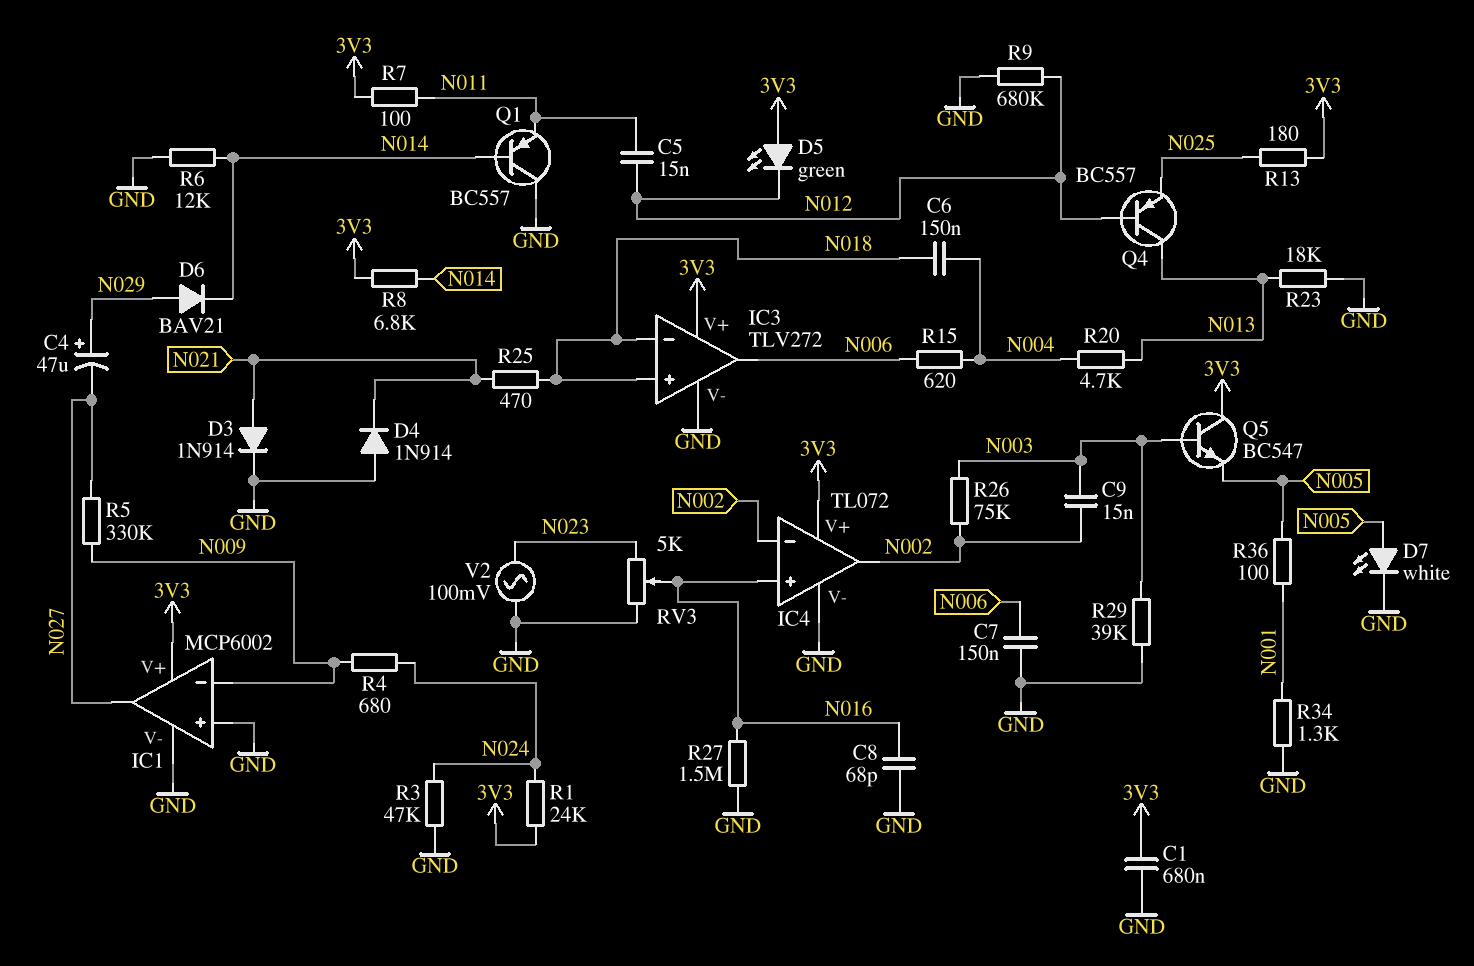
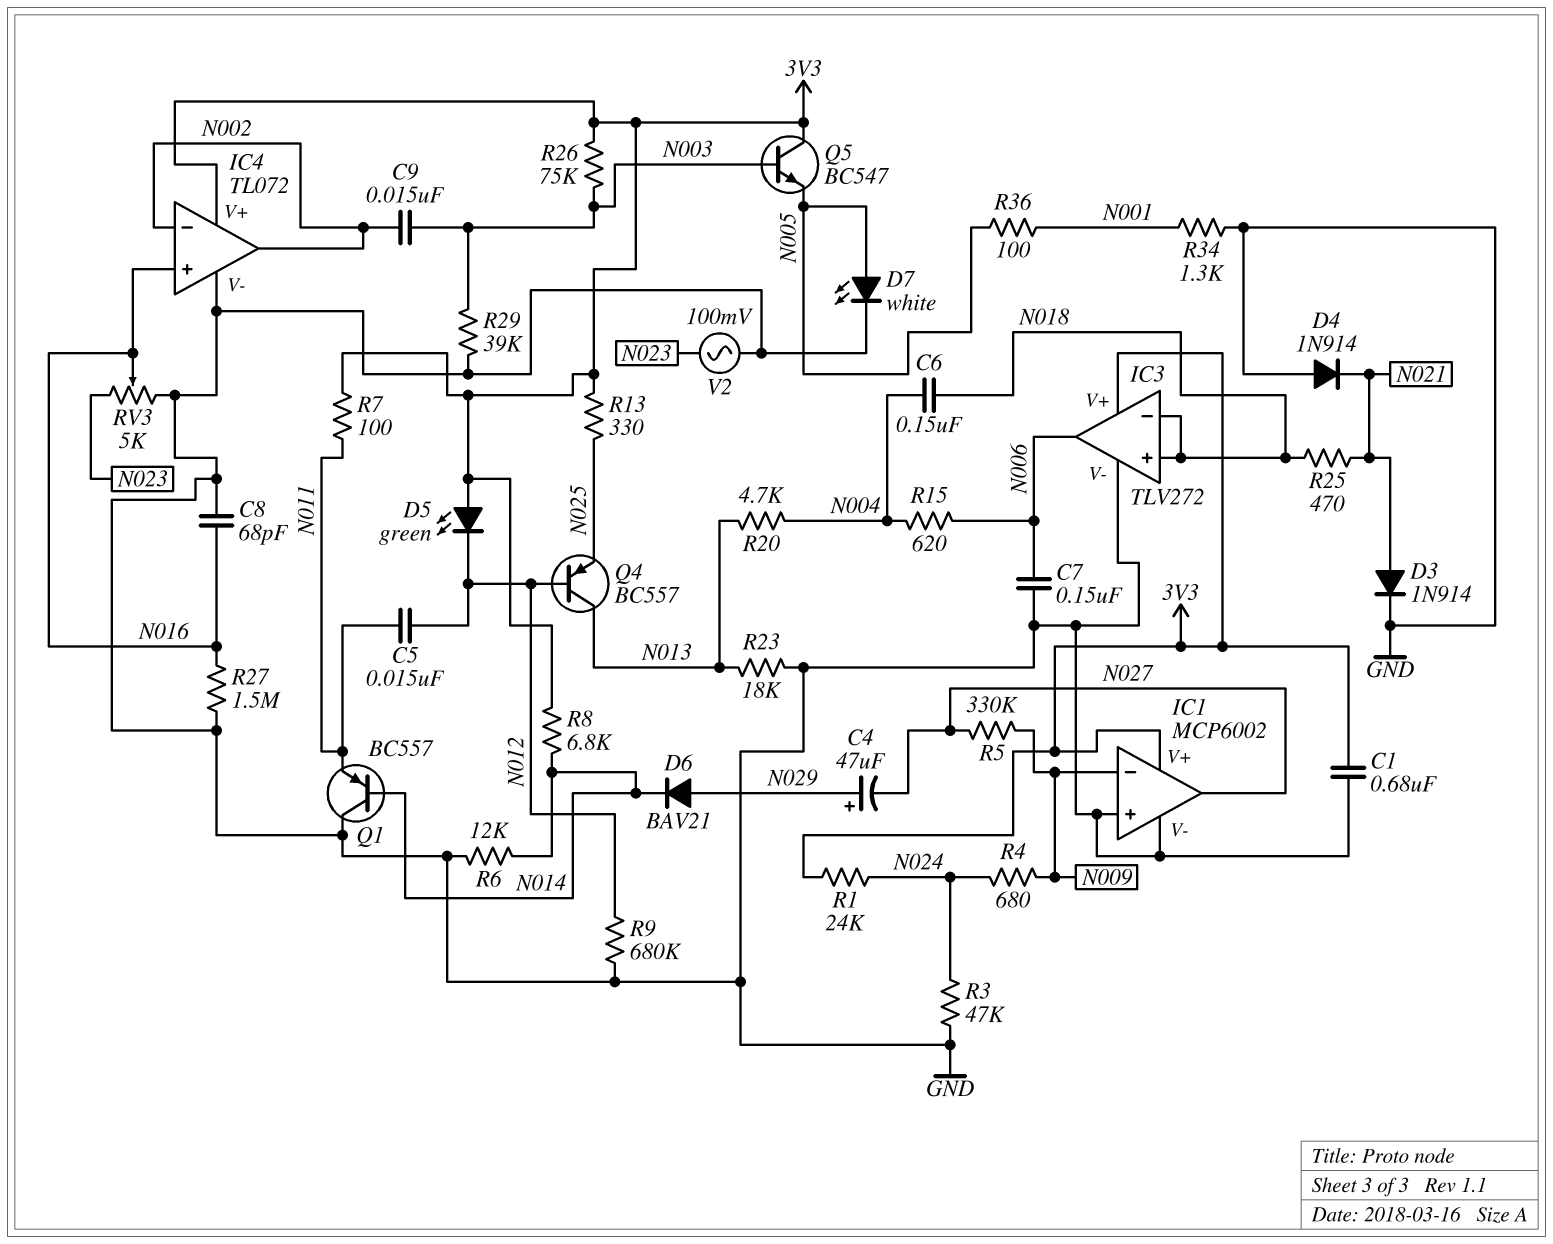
R13: 180 (3V3, N025) -> 330 (3V3, N025)
R26: 75k (N002, N003) -> 75k (3V3, N003)

